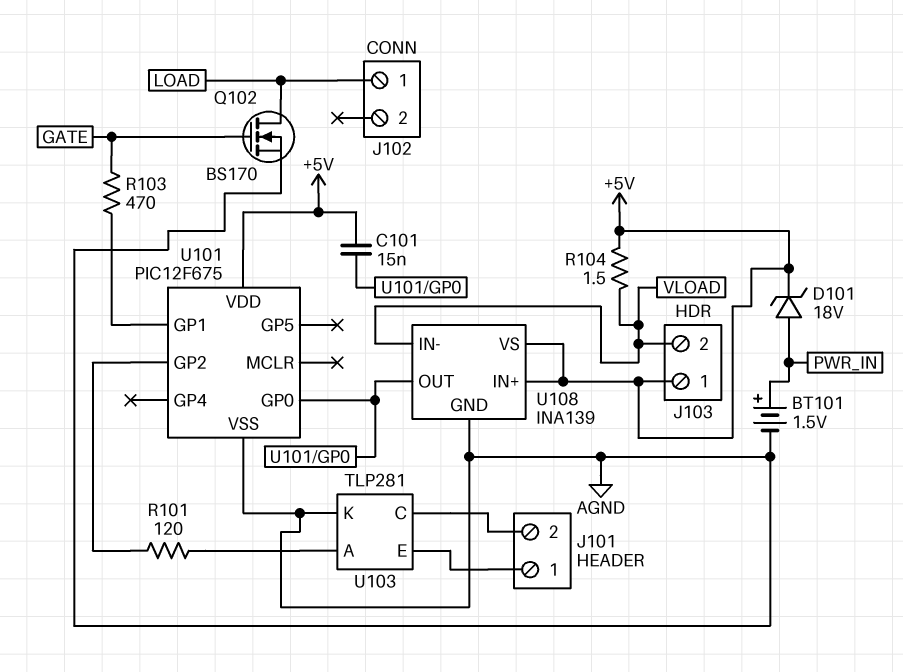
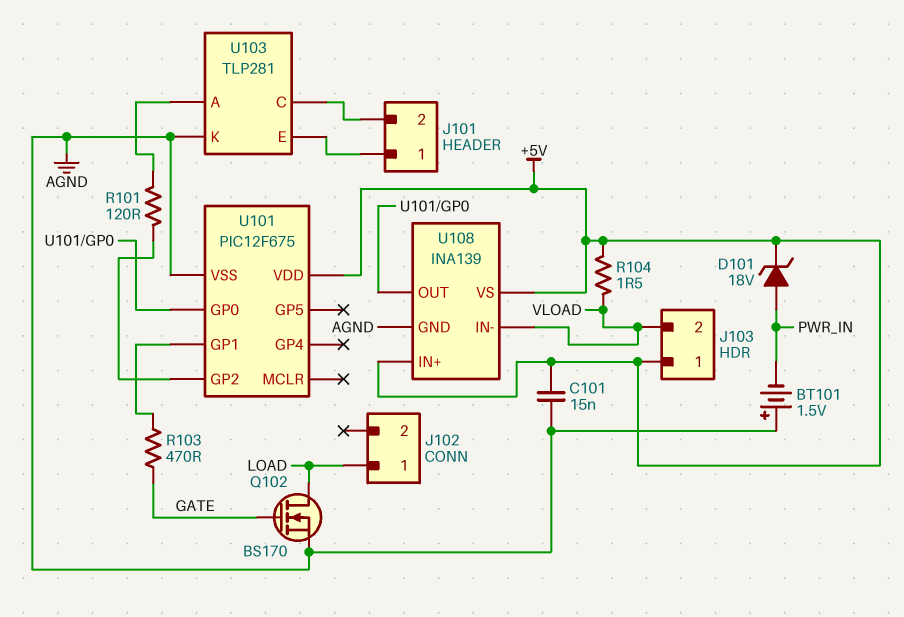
BT101: 1.5V (plus PWR_IN, minus AGND) -> 1.5V (plus AGND, minus PWR_IN)
C101: 15nF (+5V, U101/GP0) -> 15nF (+5V, AGND)

